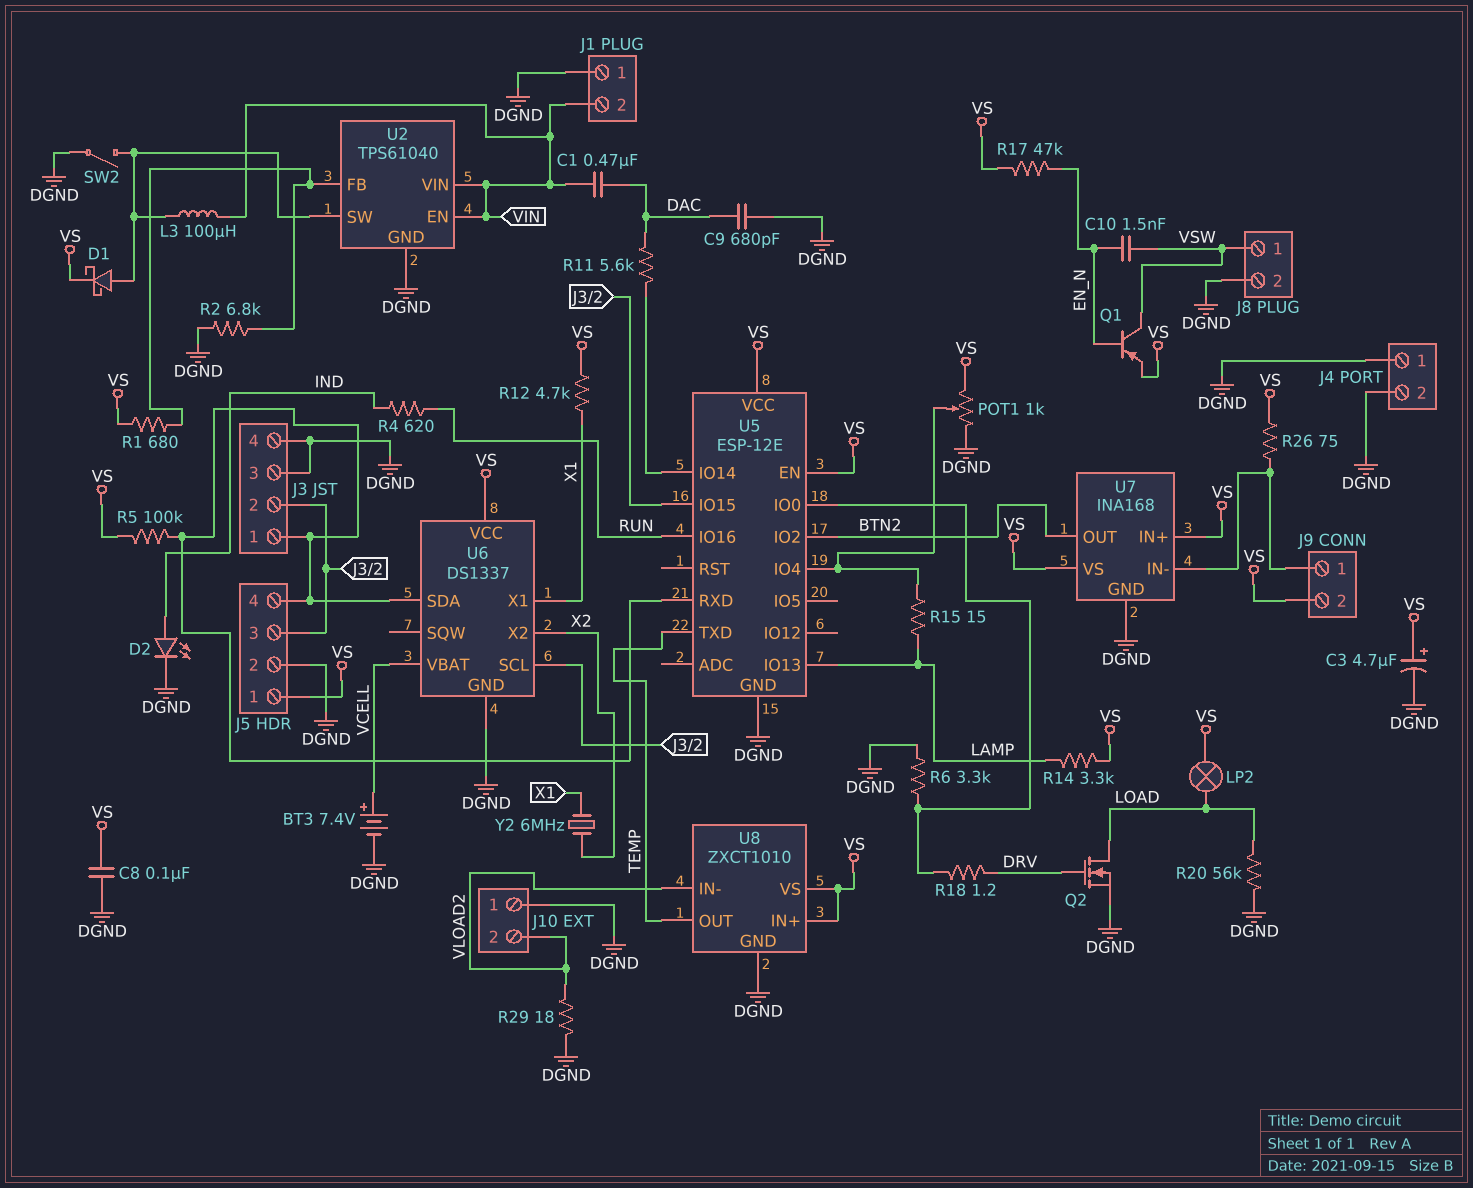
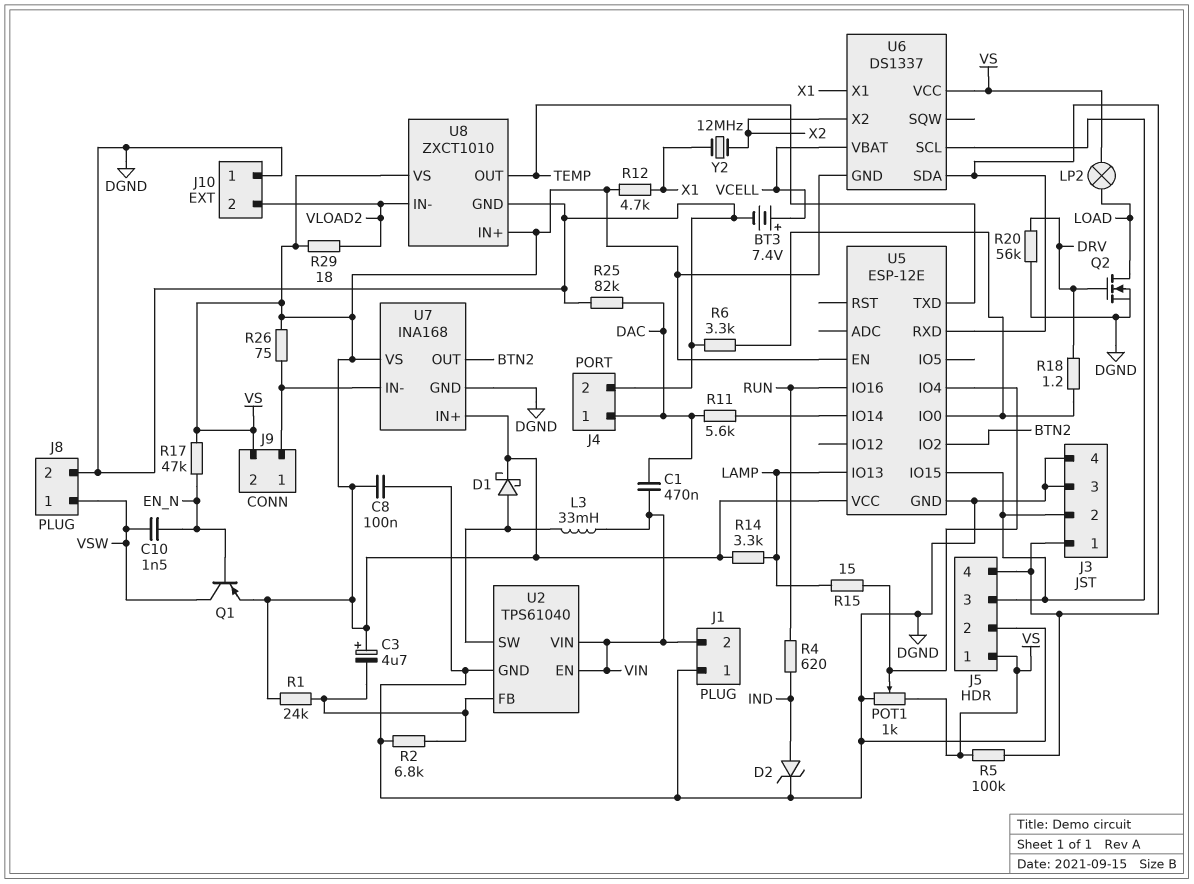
C3: 4.7uF (plus VS, minus DGND) -> 4.7uF (plus VS, minus U2/FB)
C9: 680pF (DAC, DGND) -> none
D2: LED (A IND, K DGND) -> zener (A IND, K DGND)
J4 pin 1: DGND -> DAC
L3: 100uH (U2/SW, VIN) -> 33mH (U2/SW, VIN)
R1: 680 (U2/FB, VS) -> 24k (U2/FB, VS)
R20: 56k (DGND, LOAD) -> 56k (DGND, DRV)
R25: none -> 82k (DAC, DGND)
R29: 18 (DGND, VLOAD2) -> 18 (VLOAD2, VS)
SW2: switch (DGND, U2/SW) -> none
U6 pin GND: DGND -> VS
Y2: 6MHz (X1, X2) -> 12MHz (X1, X2)

